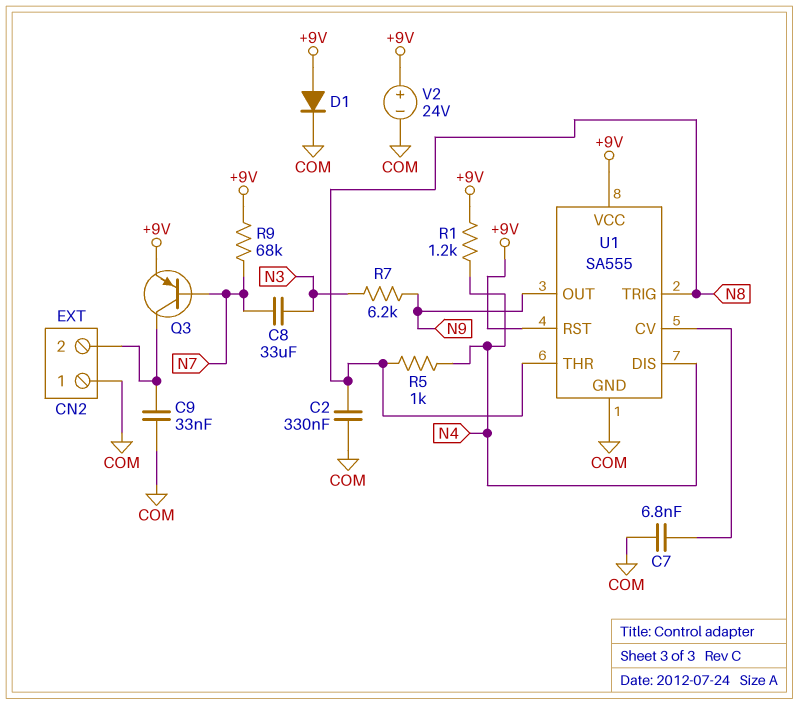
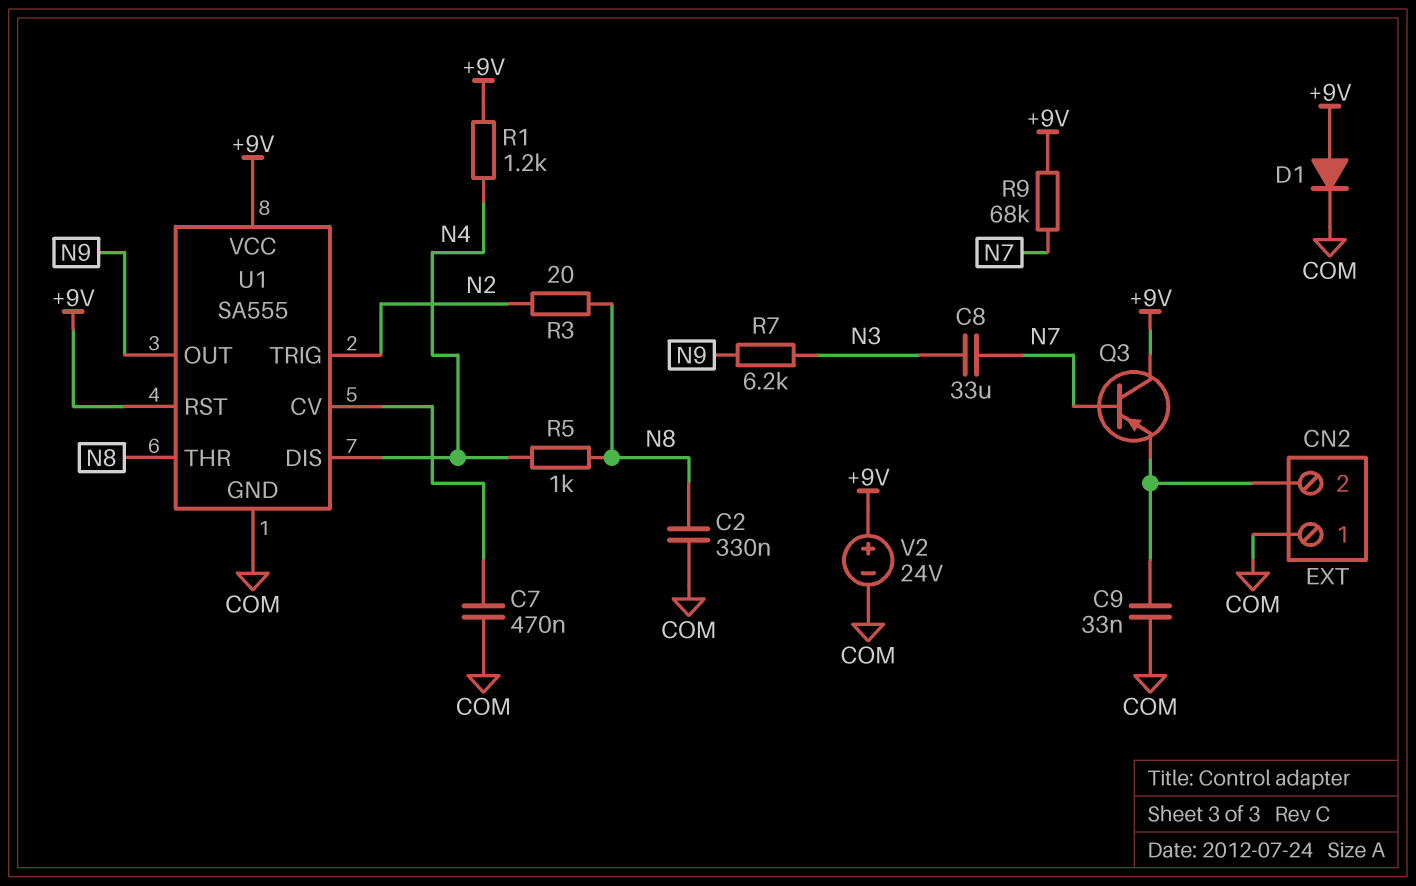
C7: 6.8nF (COM, U1/CV) -> 470nF (COM, U1/CV)
Q3: PNP (B N7, C CN2/2, E +9V) -> PNP (B N7, C +9V, E CN2/2)
R3: none -> 20 (N2, N8)
U1 pin TRIG: N8 -> N2

